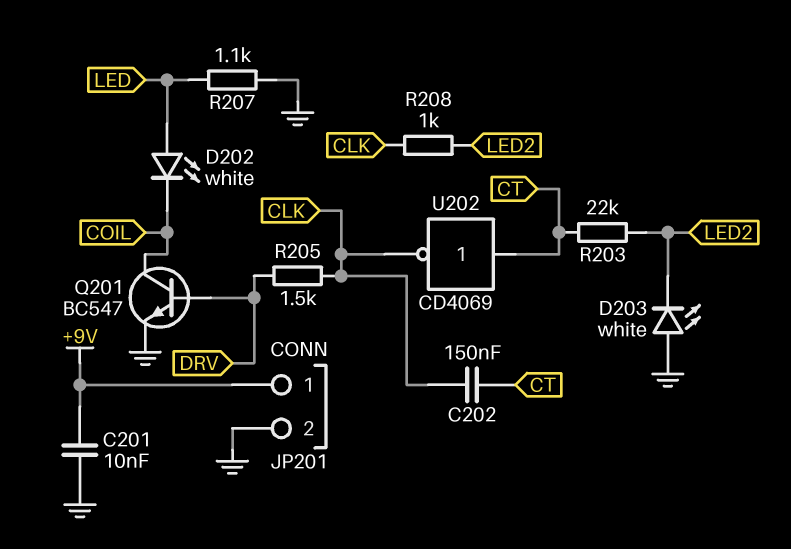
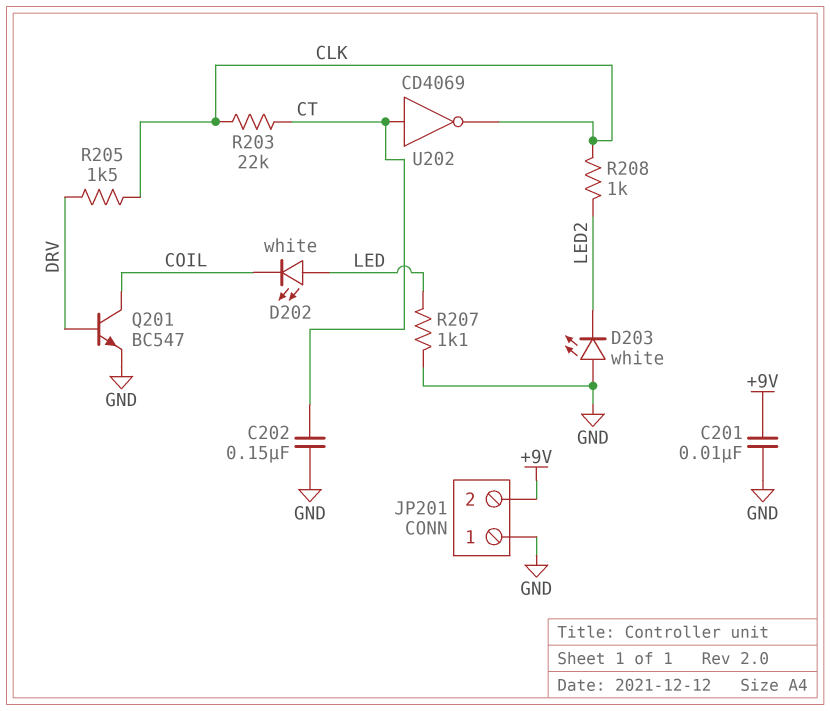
C202: 150nF (CLK, CT) -> 150nF (CT, GND)
JP201 pin 1: +9V -> GND
JP201 pin 2: GND -> +9V
R203: 22k (CT, LED2) -> 22k (CLK, CT)

